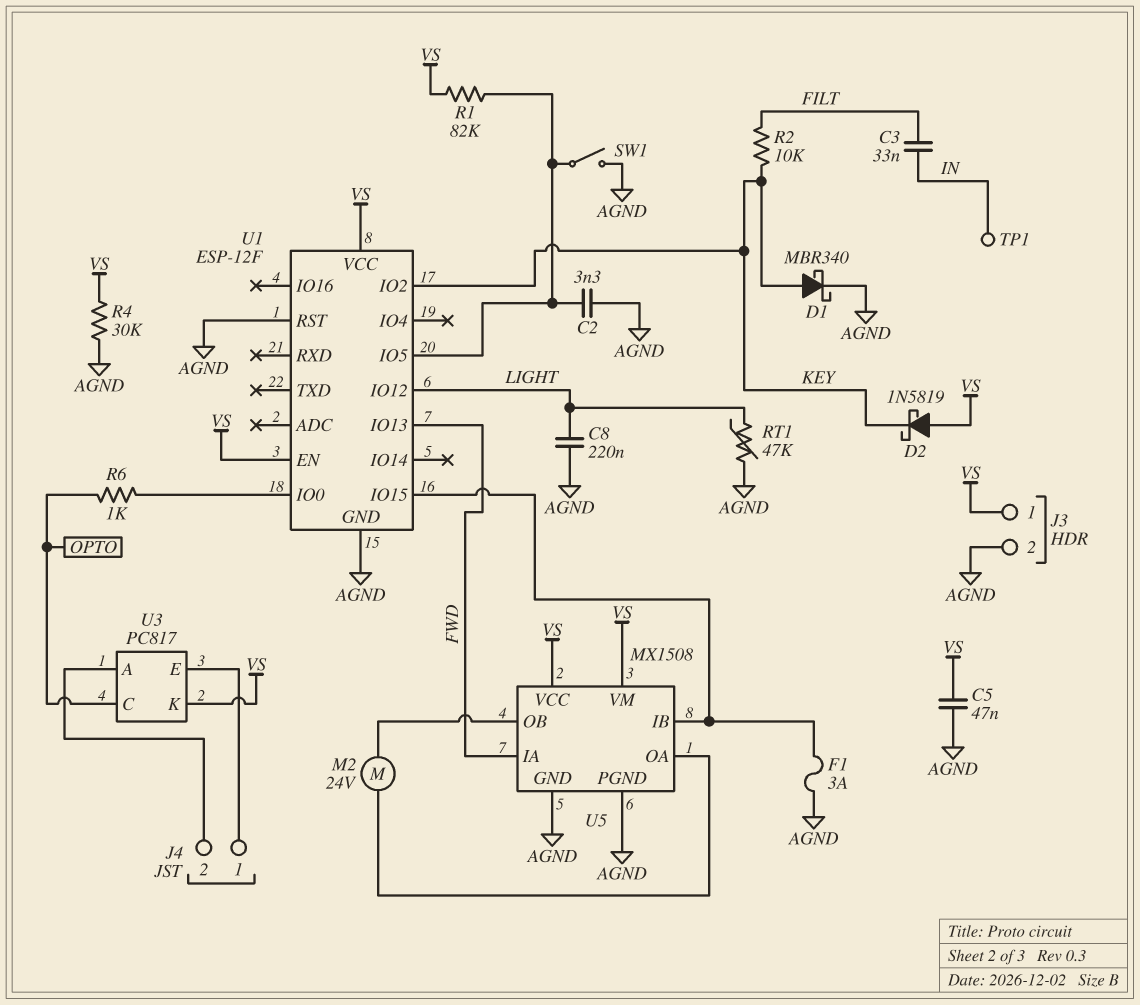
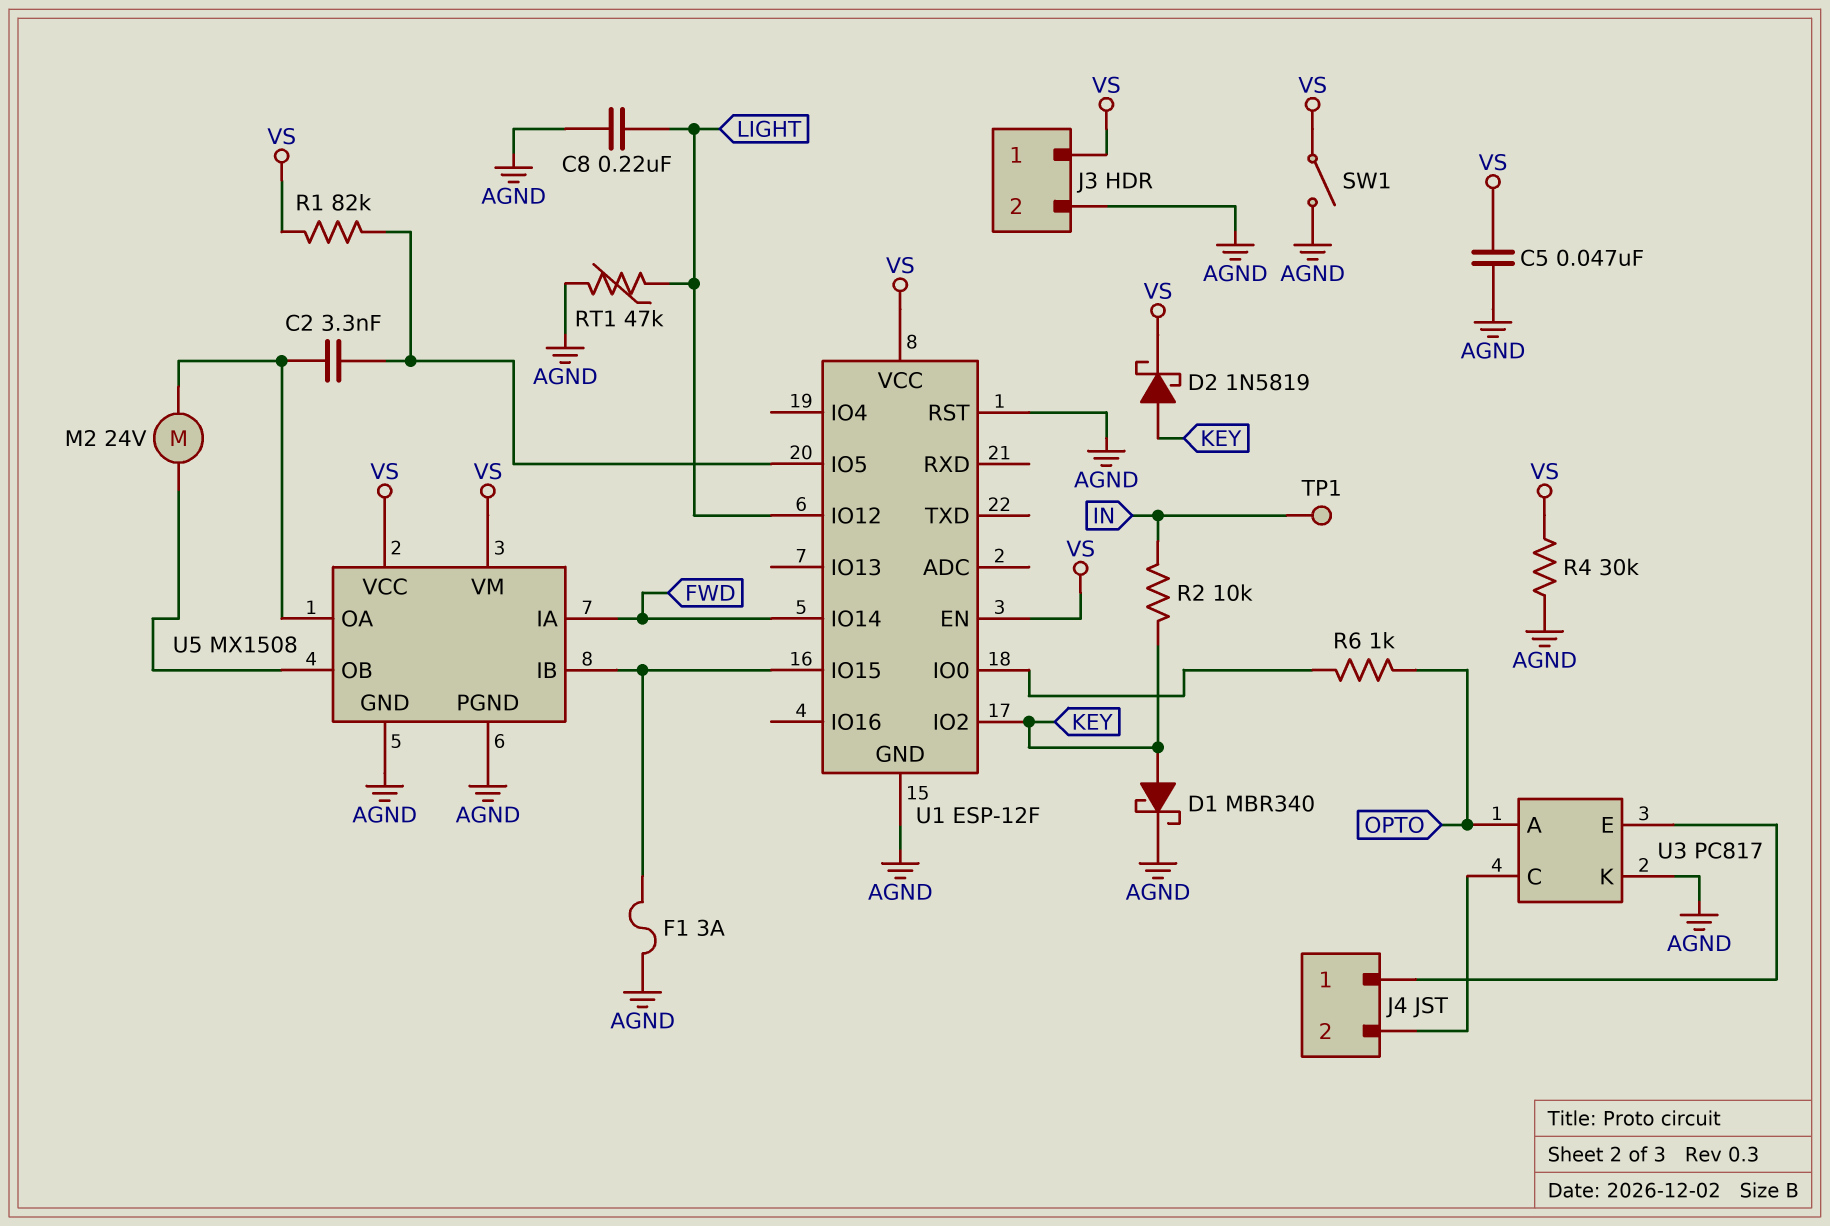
C2: 3.3nF (AGND, U1/IO5) -> 3.3nF (U1/IO5, U5/OA)
C3: 33nF (FILT, IN) -> none
D2: schottky 1N5819 (A VS, K KEY) -> schottky 1N5819 (A KEY, K VS)
R2: 10k (FILT, KEY) -> 10k (IN, KEY)
SW1: switch (AGND, U1/IO5) -> switch (AGND, VS)
U1 pin IO13: FWD -> none
U1 pin IO14: none -> FWD
U3 pin A: J4/2 -> OPTO
U3 pin C: OPTO -> J4/2
U3 pin K: VS -> AGND

